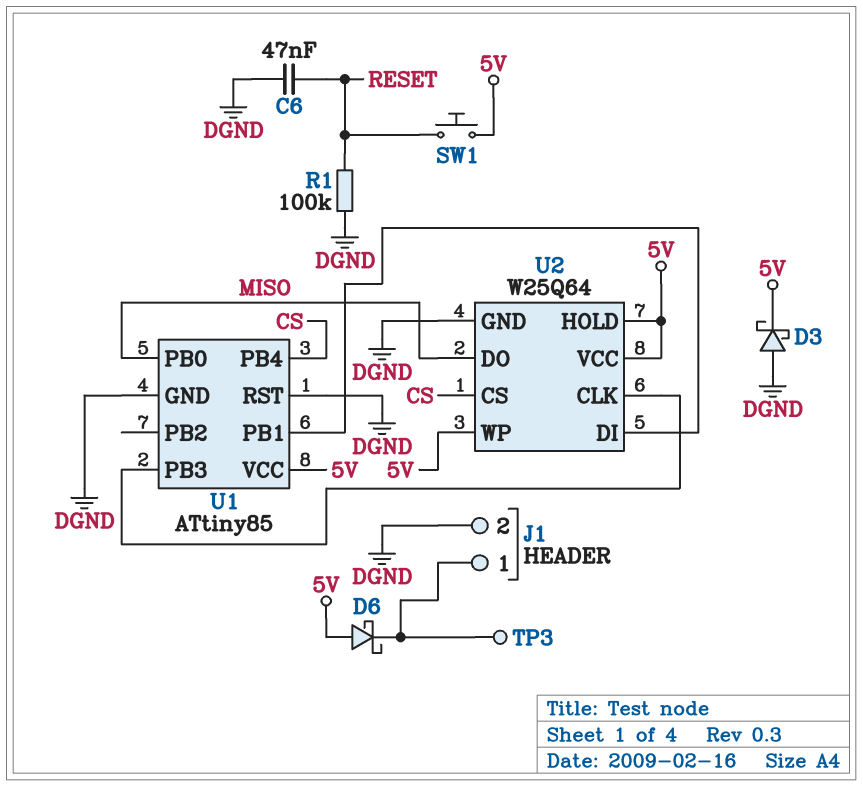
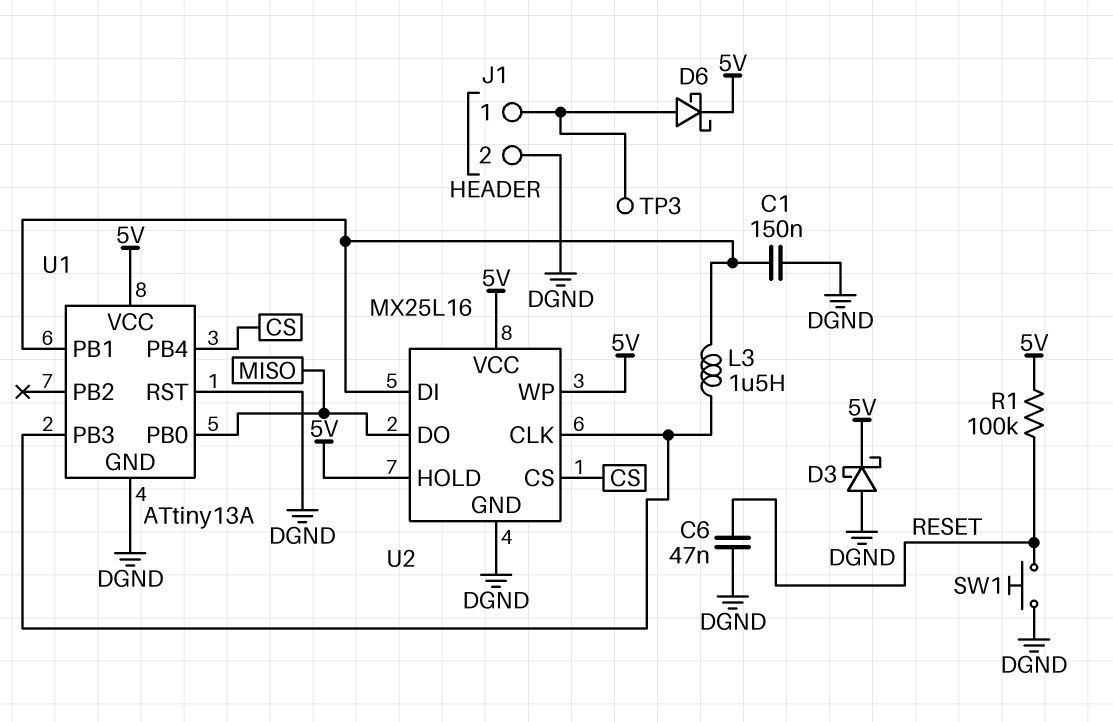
C1: none -> 150nF (DGND, U1/PB1)
D6: schottky (A 5V, K J1/1) -> schottky (A J1/1, K 5V)
L3: none -> 1.5uH (U1/PB1, U1/PB3)
R1: 100k (DGND, RESET) -> 100k (5V, RESET)
SW1: button (5V, RESET) -> button (DGND, RESET)
U1: ATtiny85 -> ATtiny13A
U2: W25Q64 -> MX25L16

